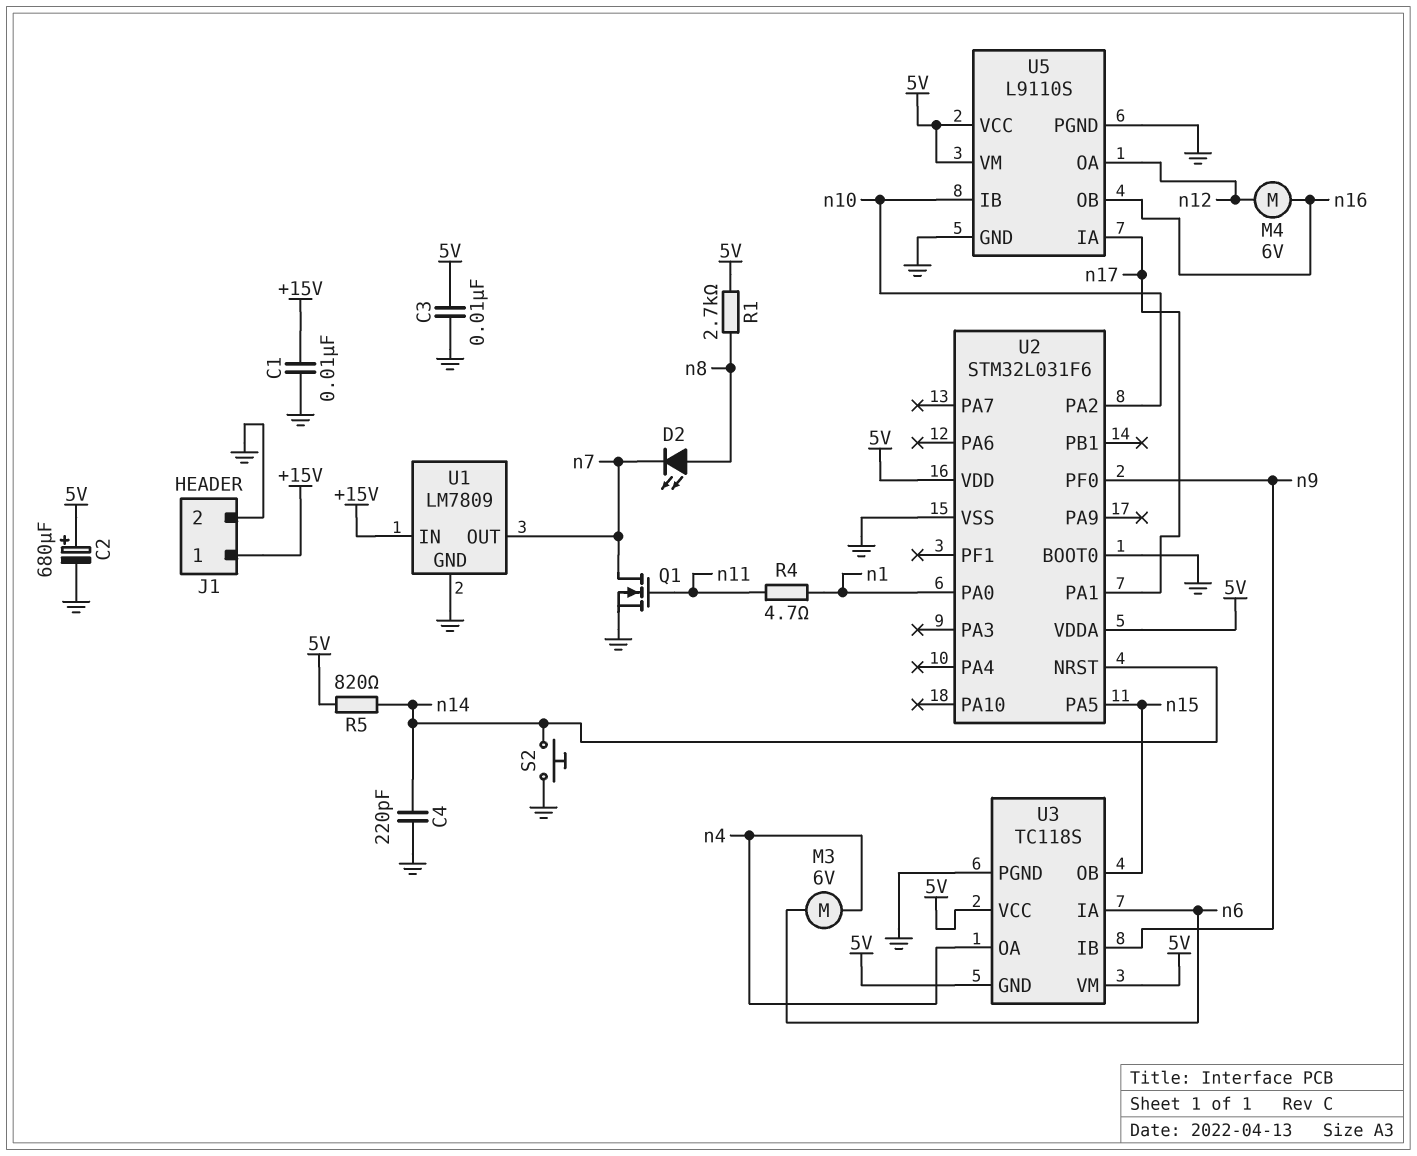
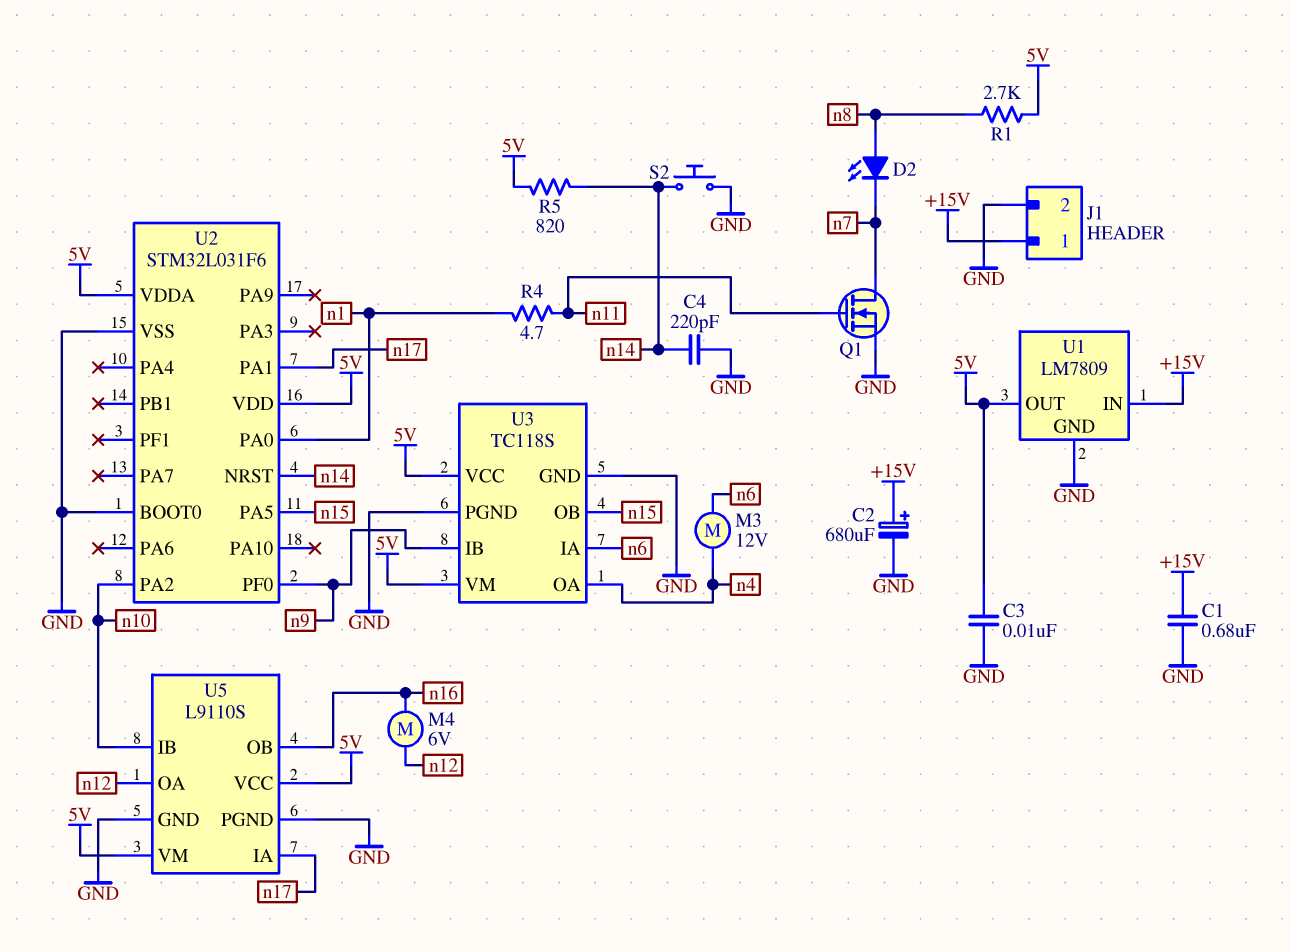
C1: 10nF (+15V, GND) -> 680nF (+15V, GND)
C2: 680uF (plus 5V, minus GND) -> 680uF (plus +15V, minus GND)
M3: motor 6V (n4, n6) -> motor 12V (n4, n6)
U1 pin OUT: n7 -> 5V
U3 pin GND: 5V -> GND

